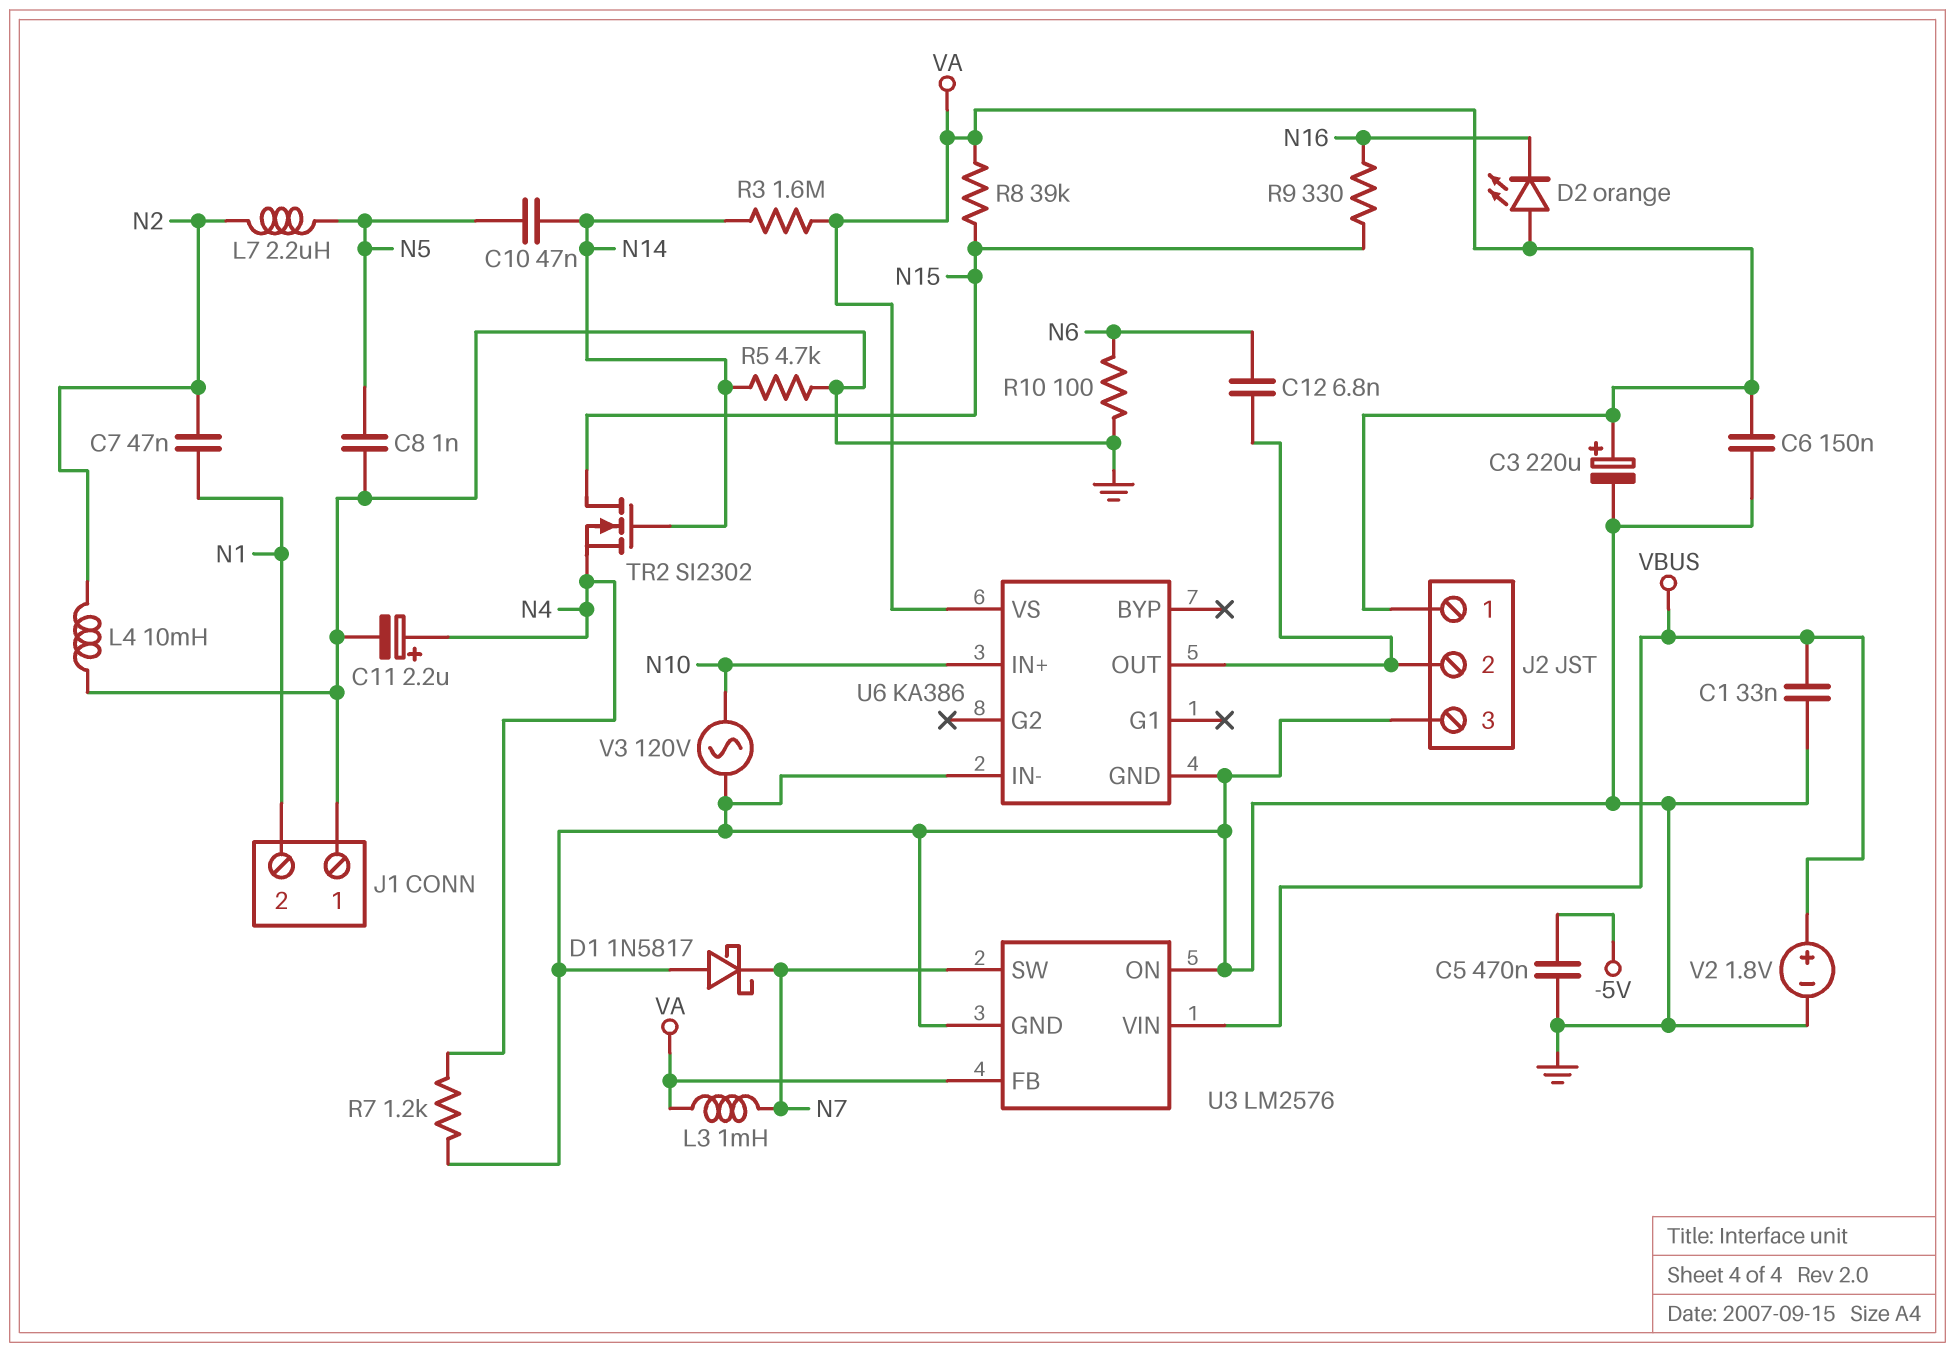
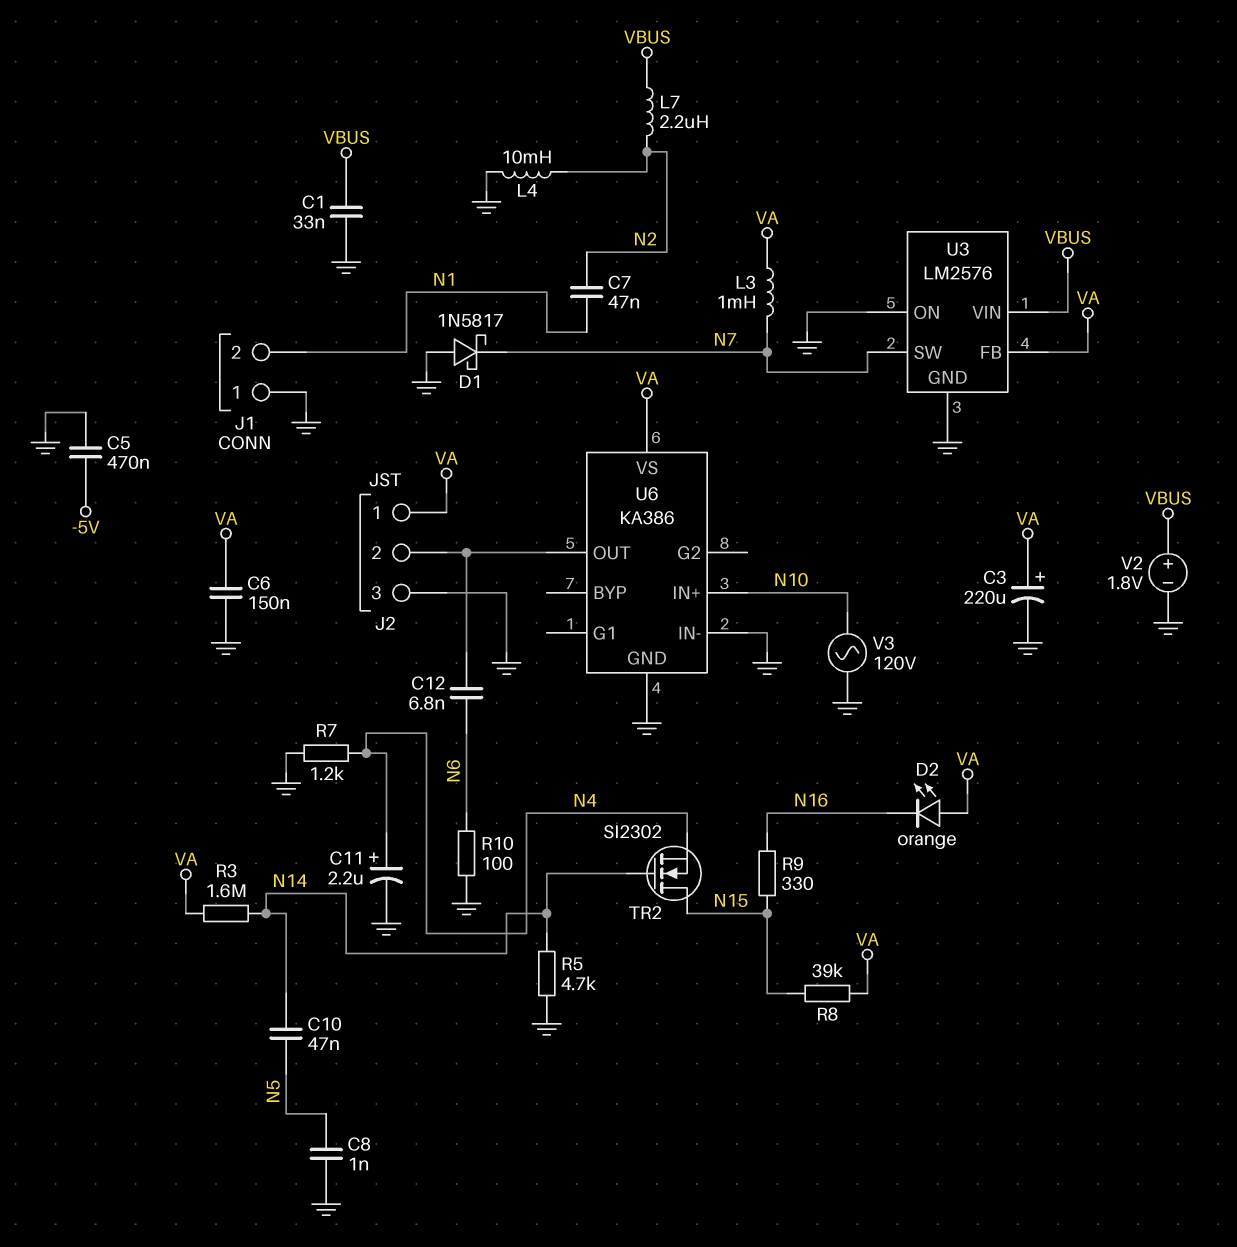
L7: 2.2uH (N2, N5) -> 2.2uH (N2, VBUS)

